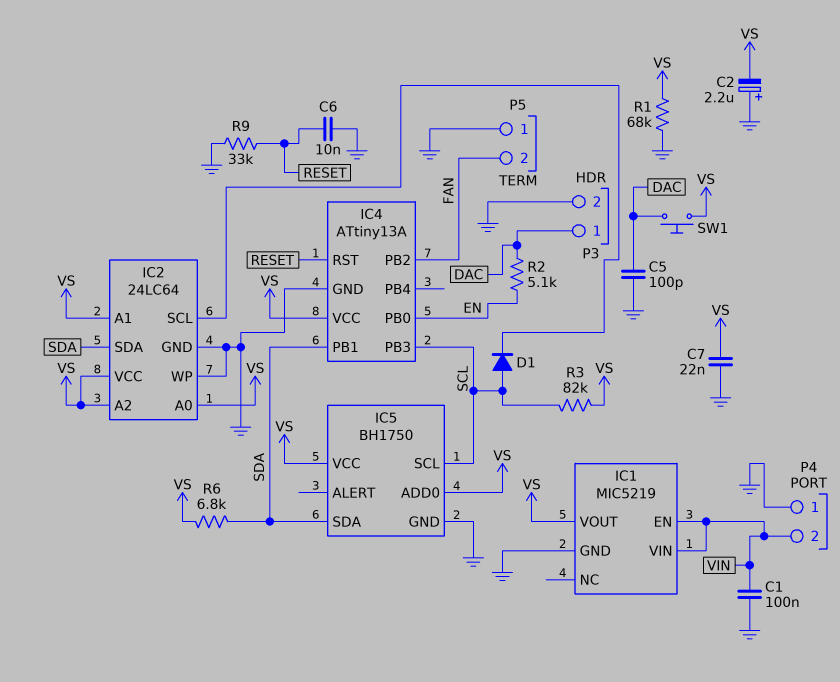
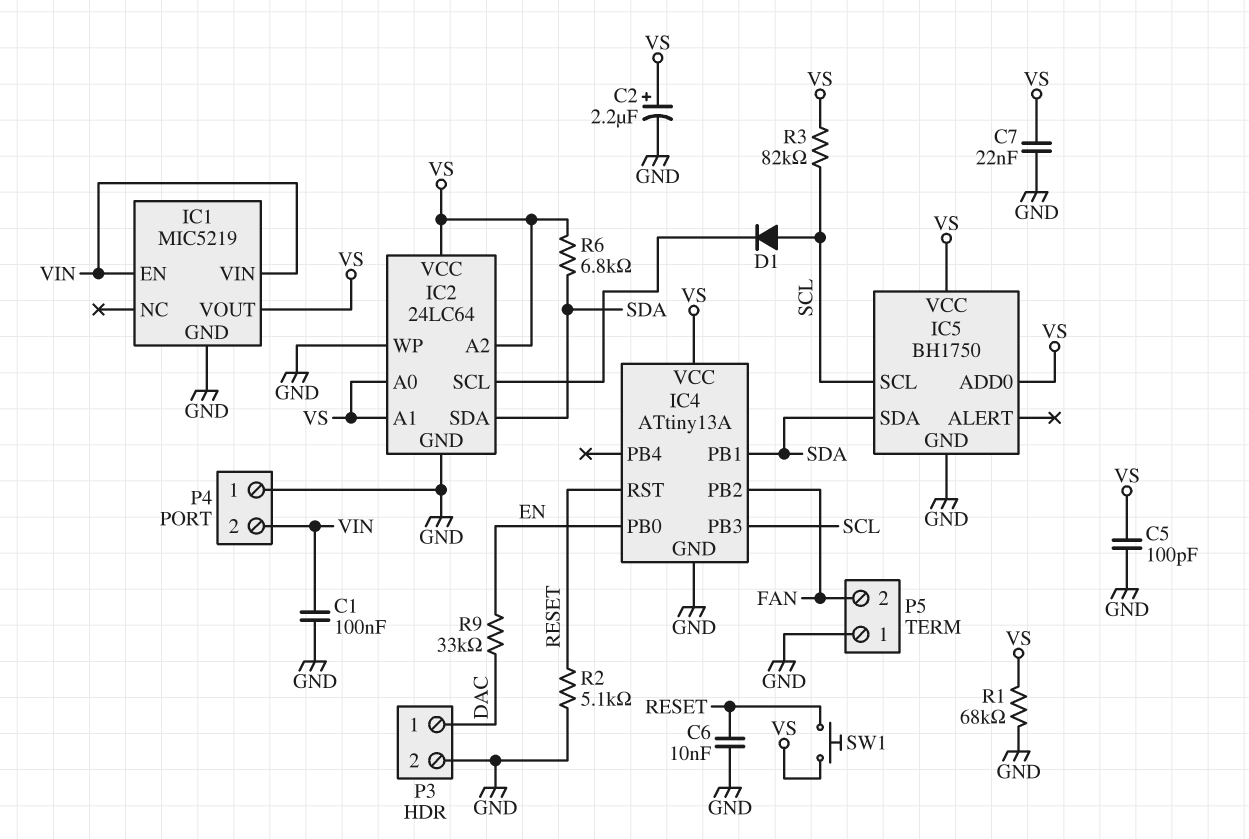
C2: 2.2uF (plus GND, minus VS) -> 2.2uF (plus VS, minus GND)
C5: 100pF (DAC, GND) -> 100pF (GND, VS)
R2: 5.1k (DAC, EN) -> 5.1k (GND, RESET)
R9: 33k (GND, RESET) -> 33k (DAC, EN)
SW1: button (DAC, VS) -> button (RESET, VS)

